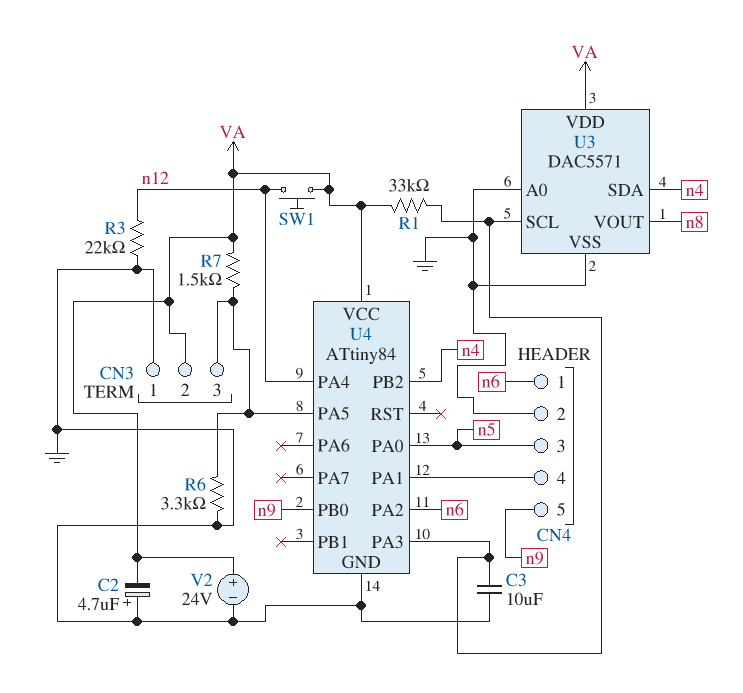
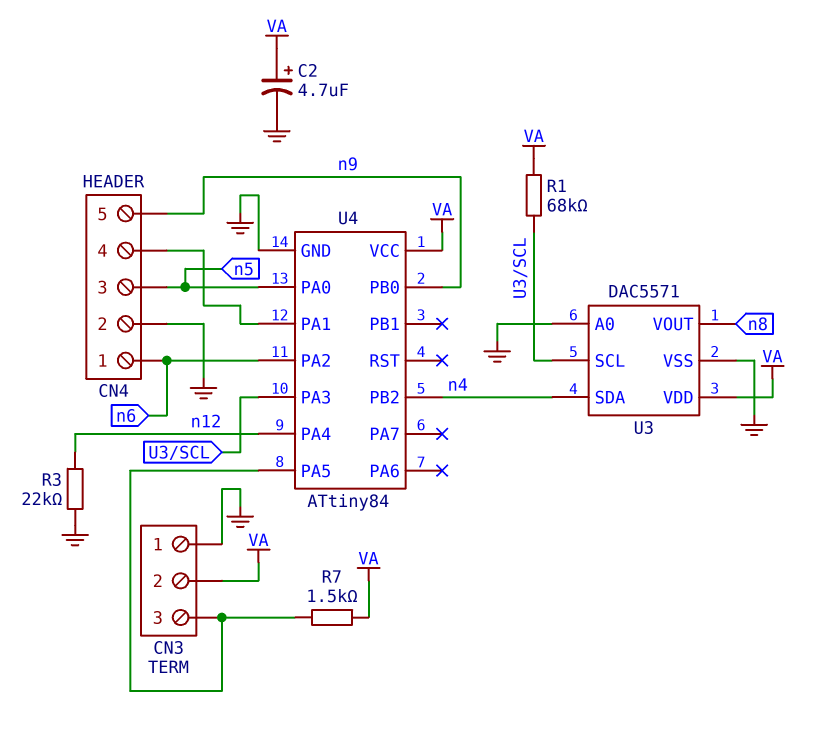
C2: 4.7uF (plus GND, minus VA) -> 4.7uF (plus VA, minus GND)
C3: 10uF (GND, U3/SCL) -> none
R1: 33k (U3/SCL, VA) -> 68k (U3/SCL, VA)
R6: 3.3k (CN3/3, GND) -> none
SW1: button (VA, n12) -> none
V2: 24V (plus VA, minus GND) -> none

